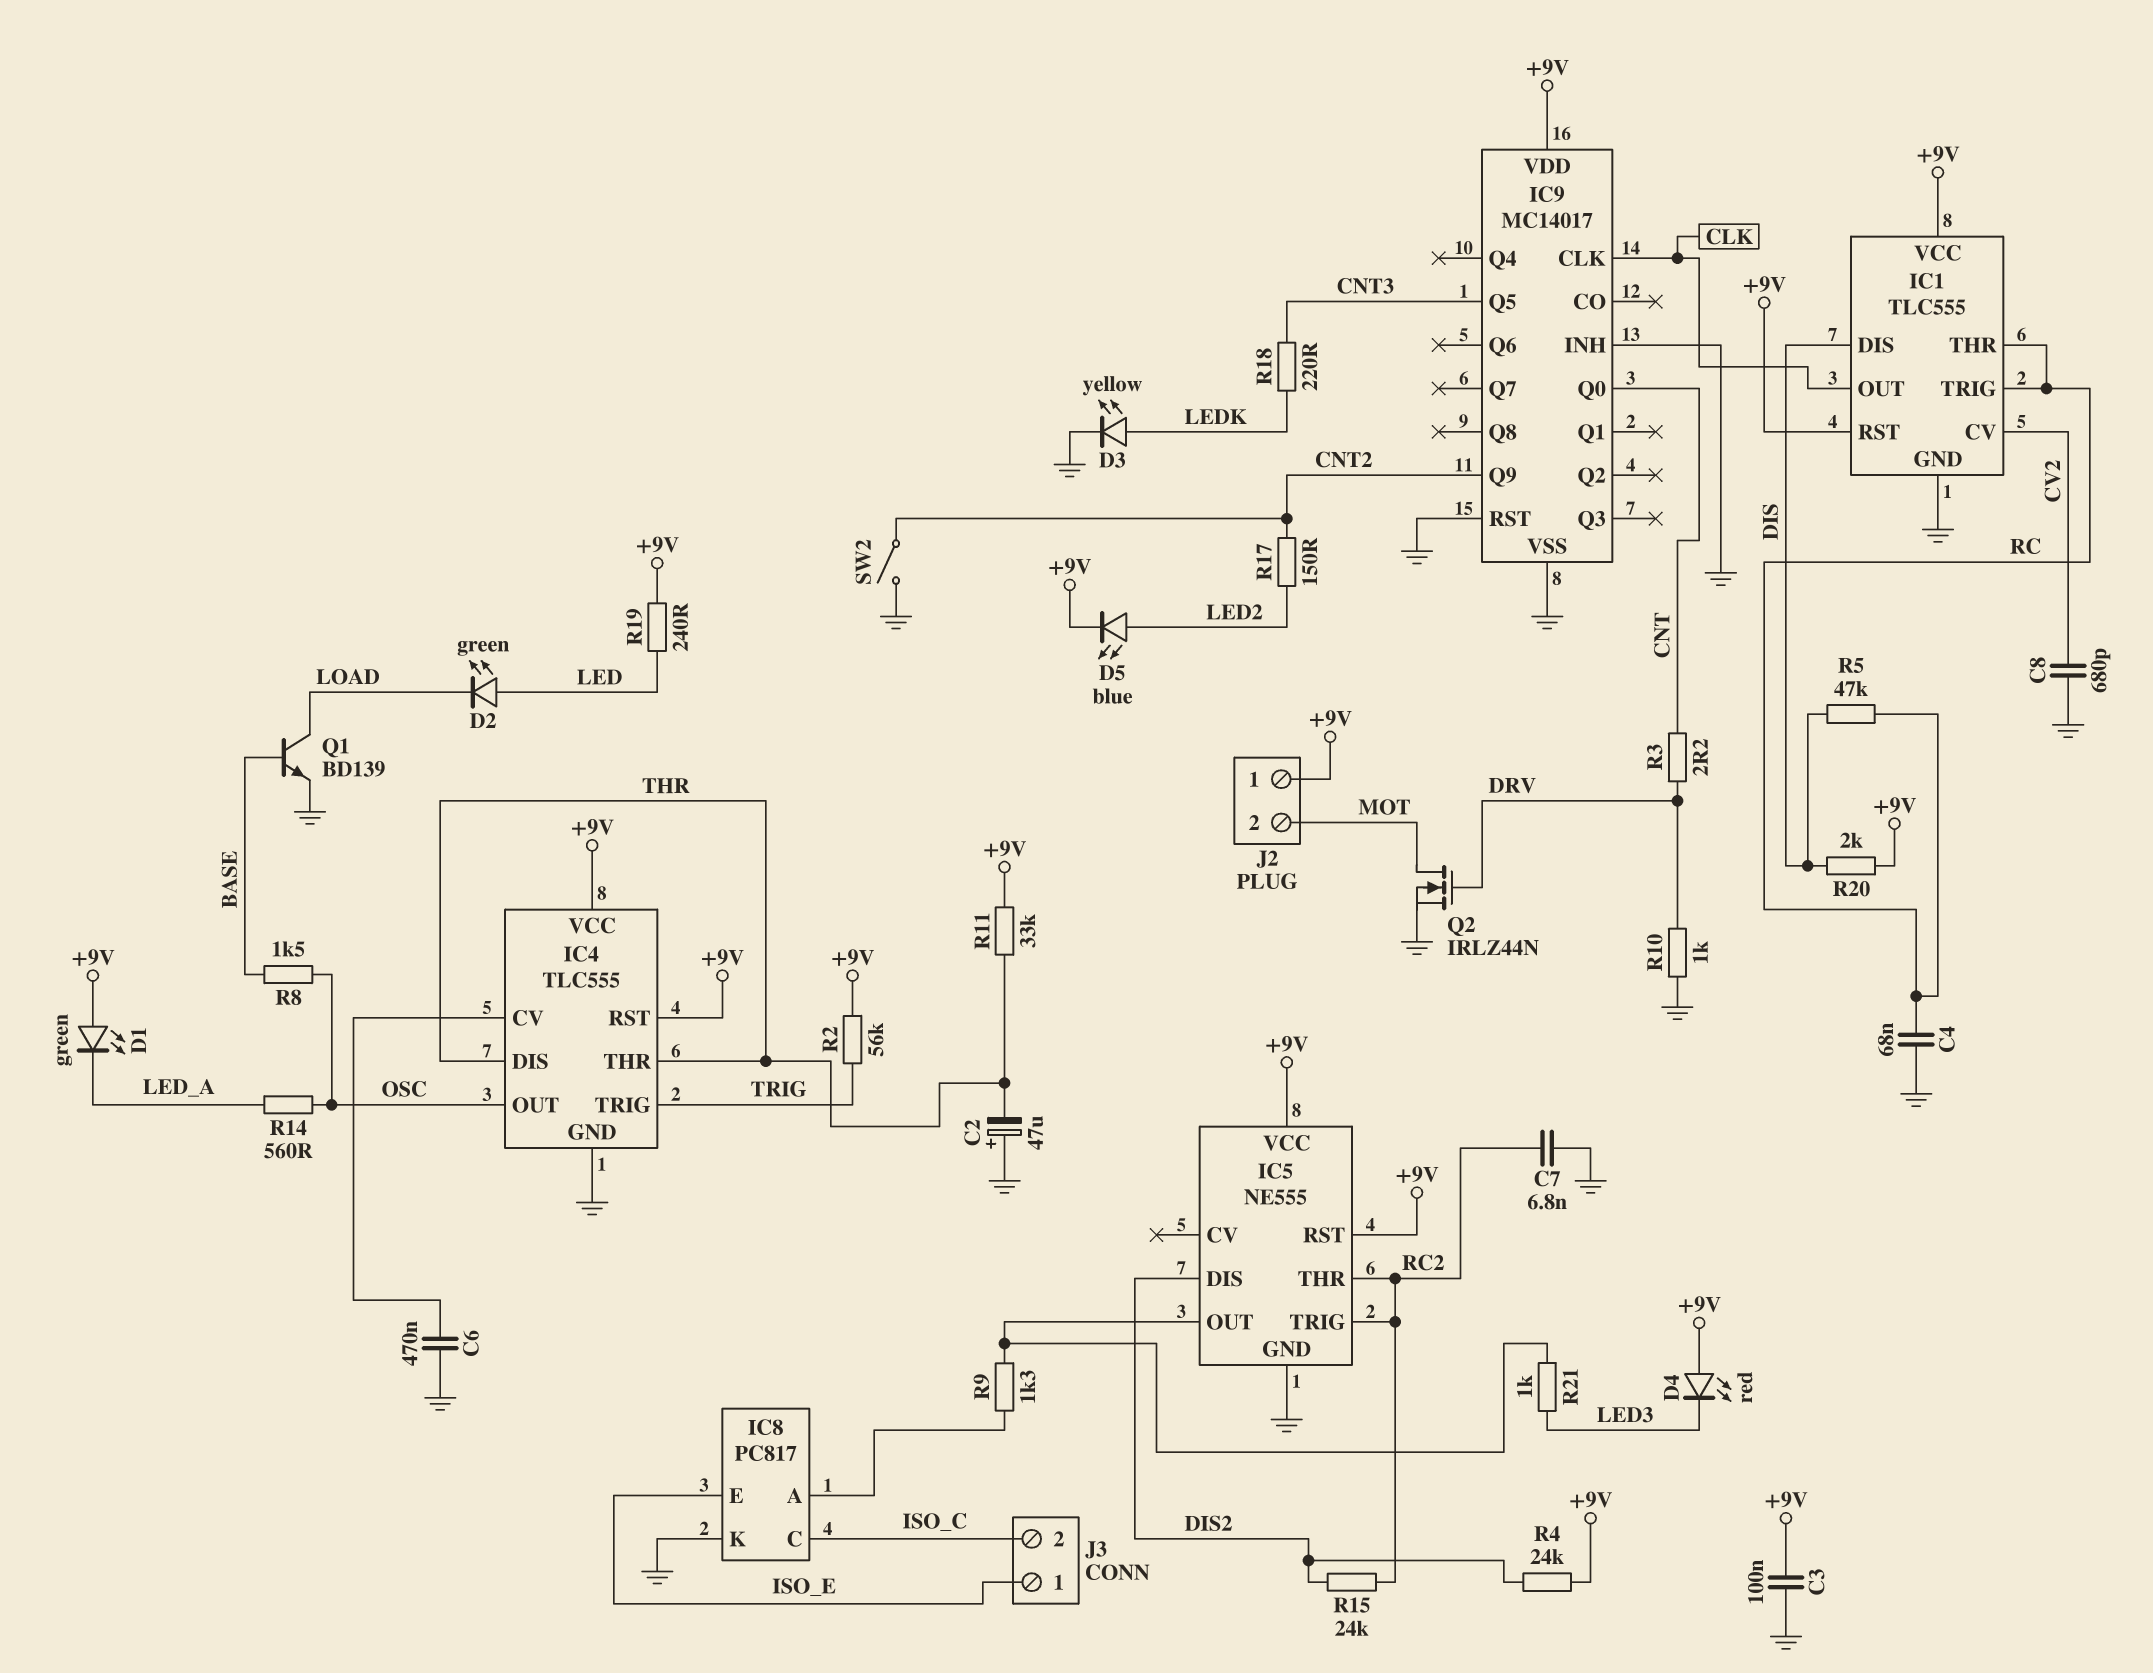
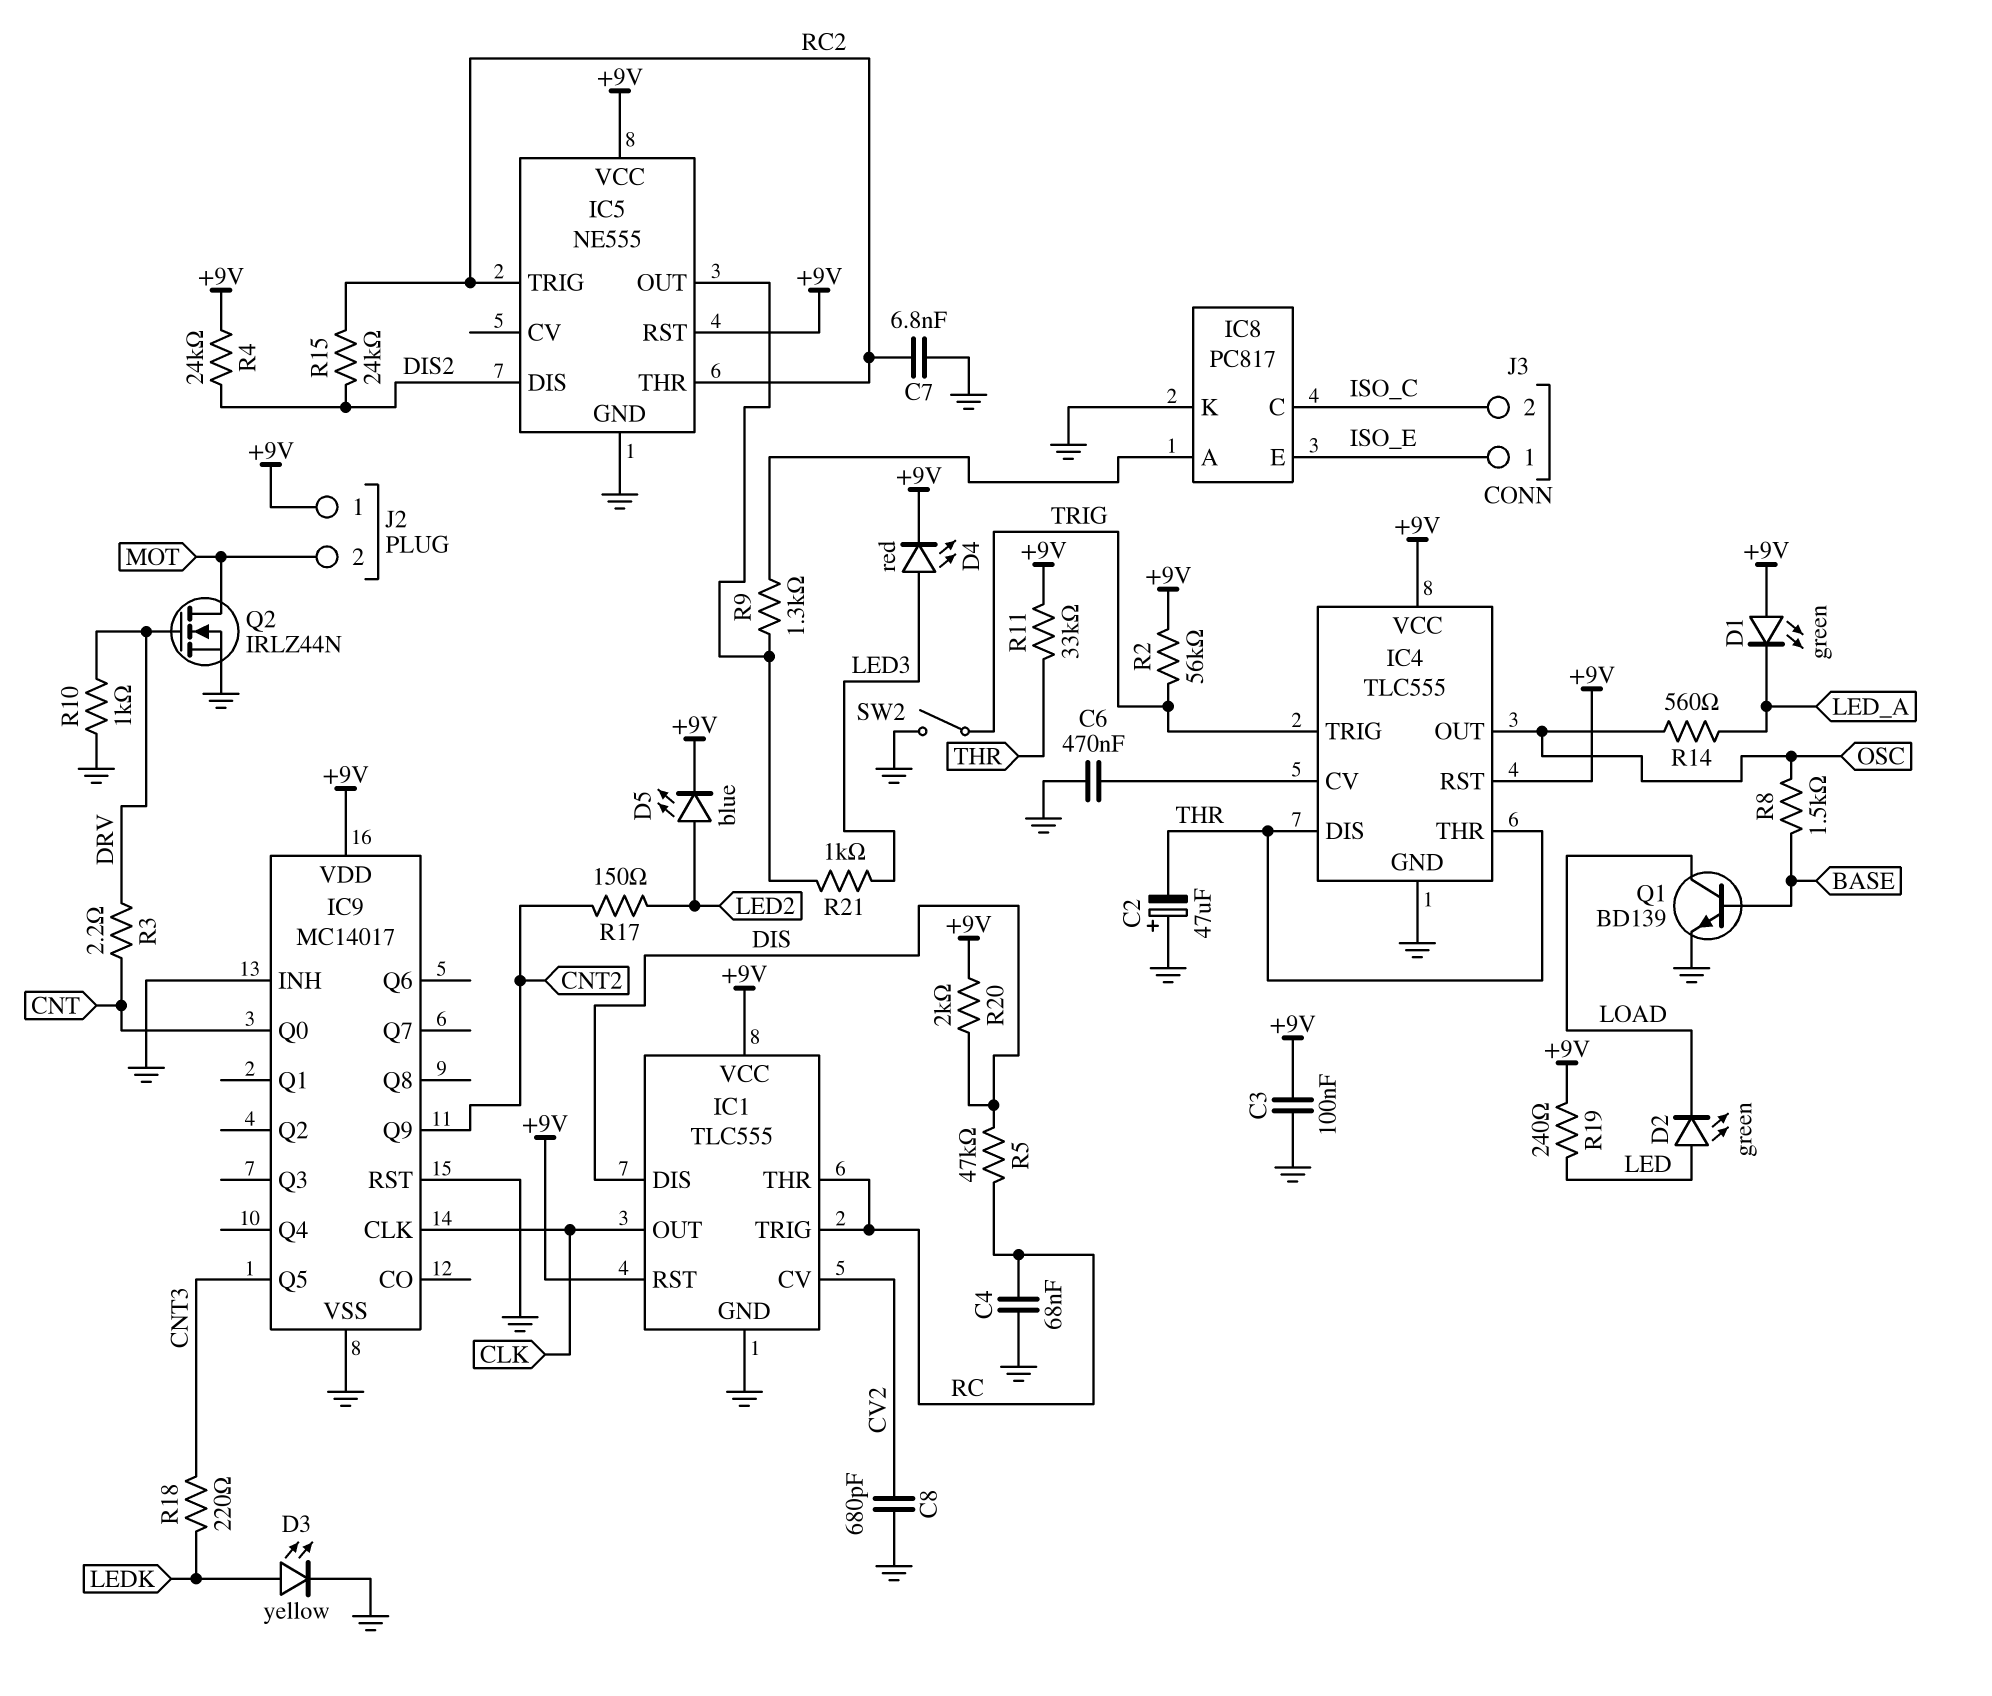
D4: LED red (A +9V, K LED3) -> LED red (A LED3, K +9V)
SW2: switch (CNT2, GND) -> switch (GND, TRIG)

